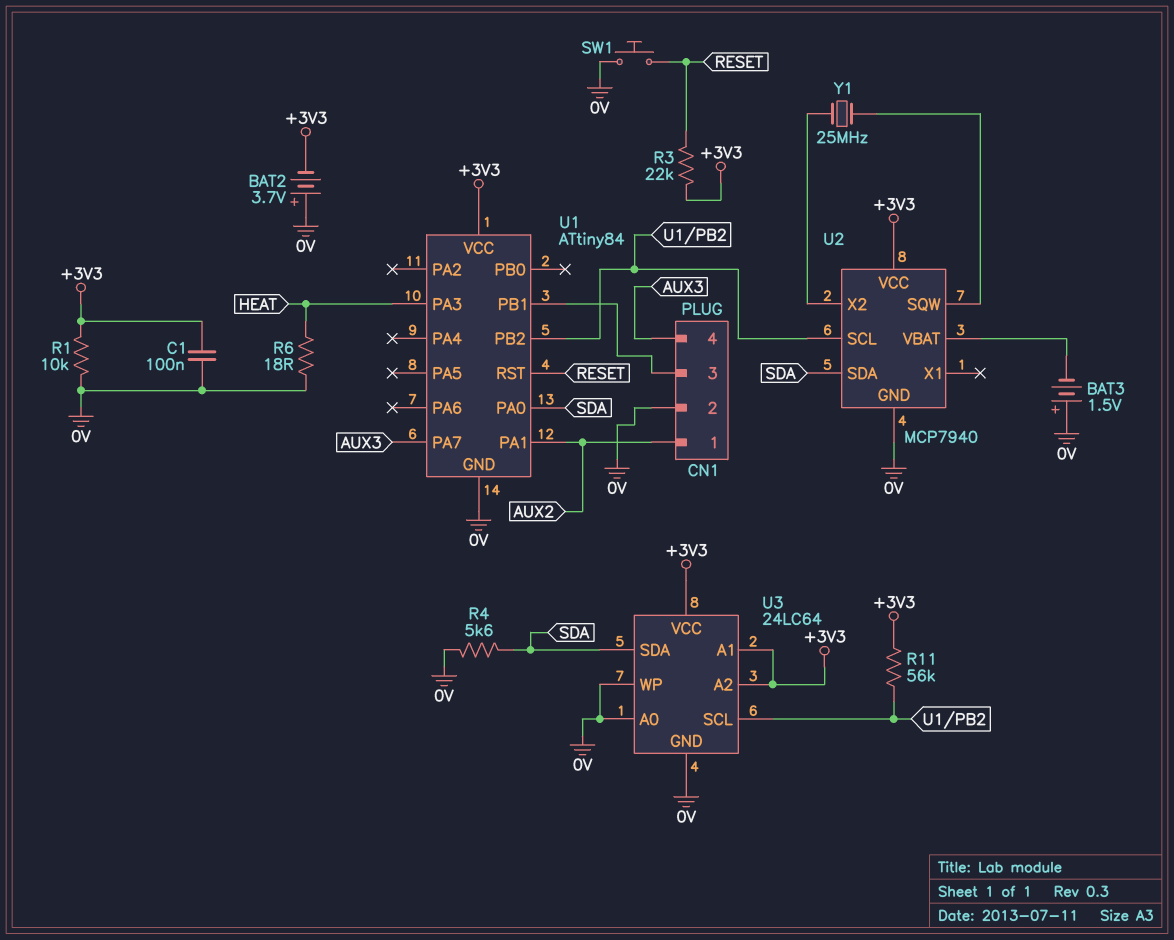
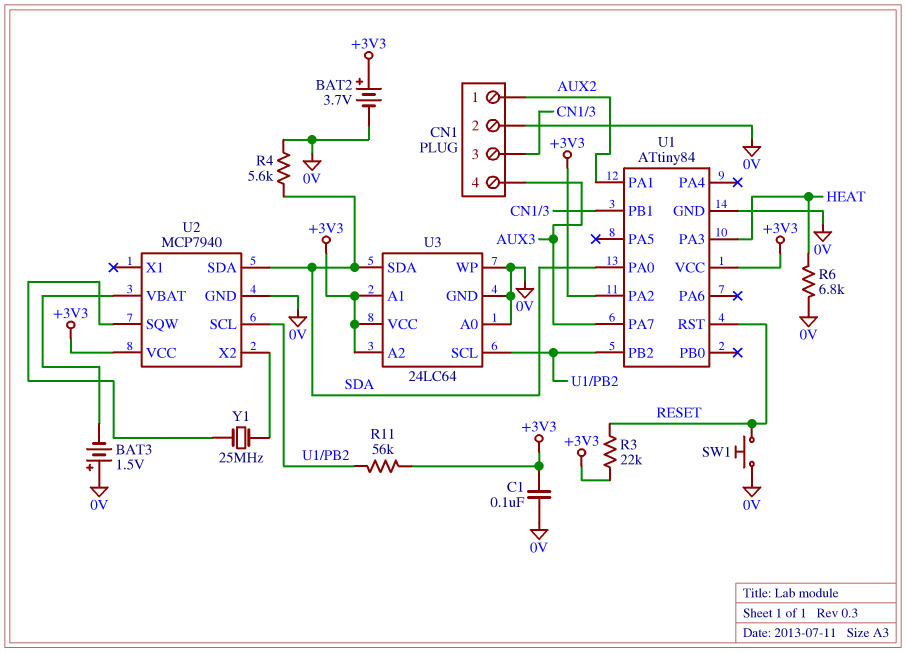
BAT2: 3.7V (plus 0V, minus +3V3) -> 3.7V (plus +3V3, minus 0V)
R1: 10k (+3V3, 0V) -> none
R6: 18 (0V, HEAT) -> 6.8k (0V, HEAT)
U1 pin PA2: none -> +3V3

